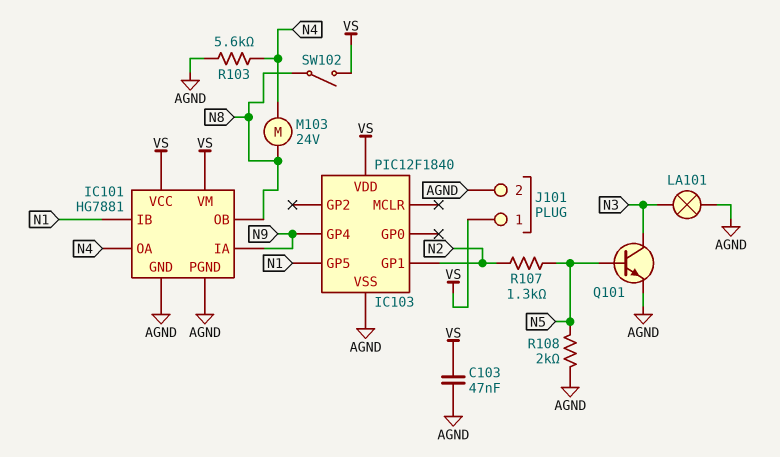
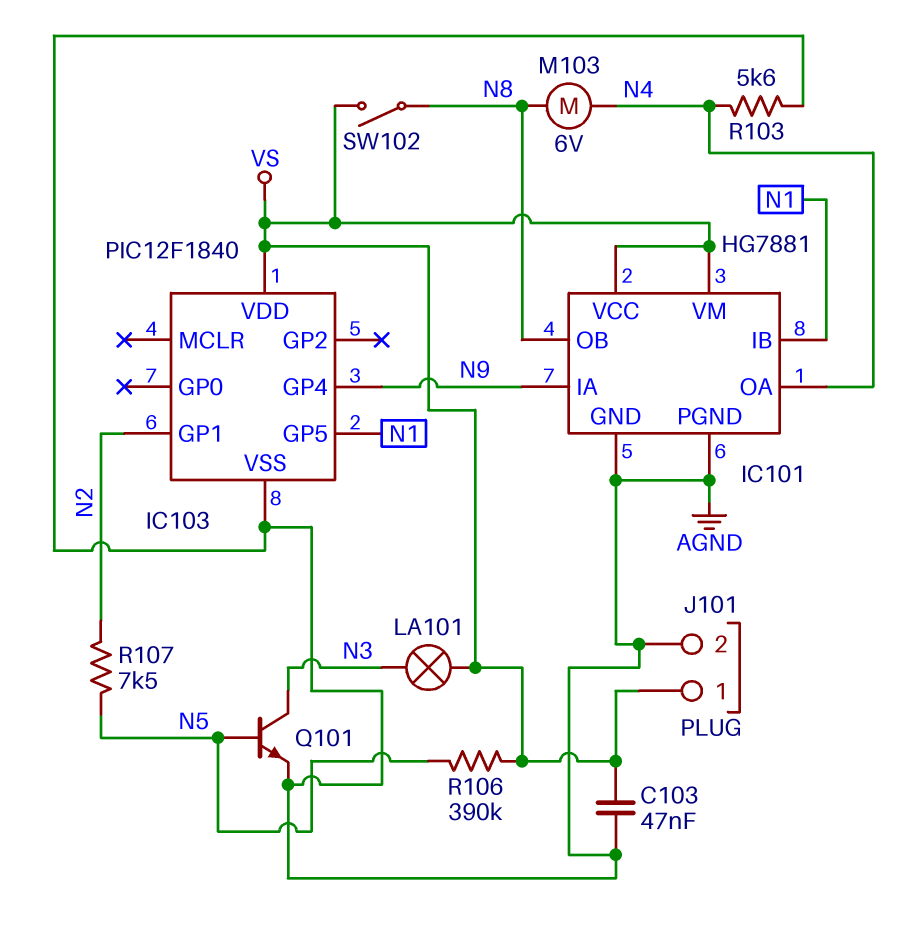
LA101: lamp (AGND, N3) -> lamp (N3, VS)
M103: motor 24V (N4, N8) -> motor 6V (N4, N8)
R106: none -> 390k (N5, VS)
R107: 1.3k (N2, N5) -> 7.5k (N2, N5)
R108: 2k (AGND, N5) -> none

